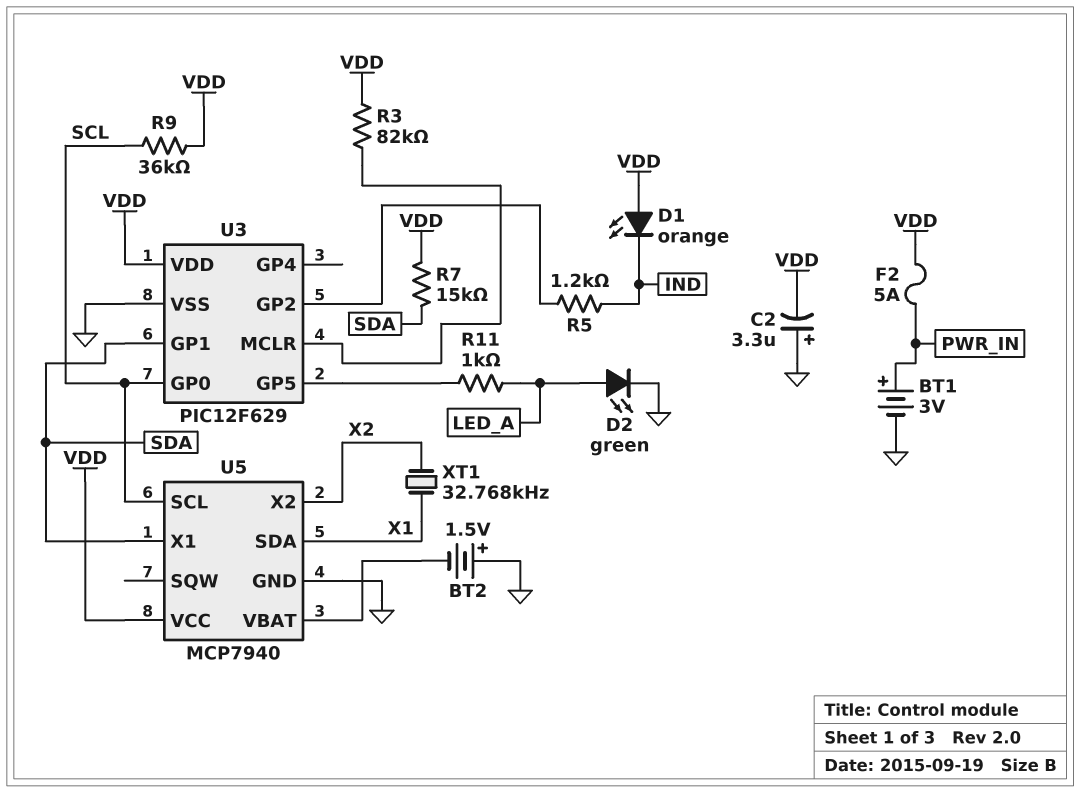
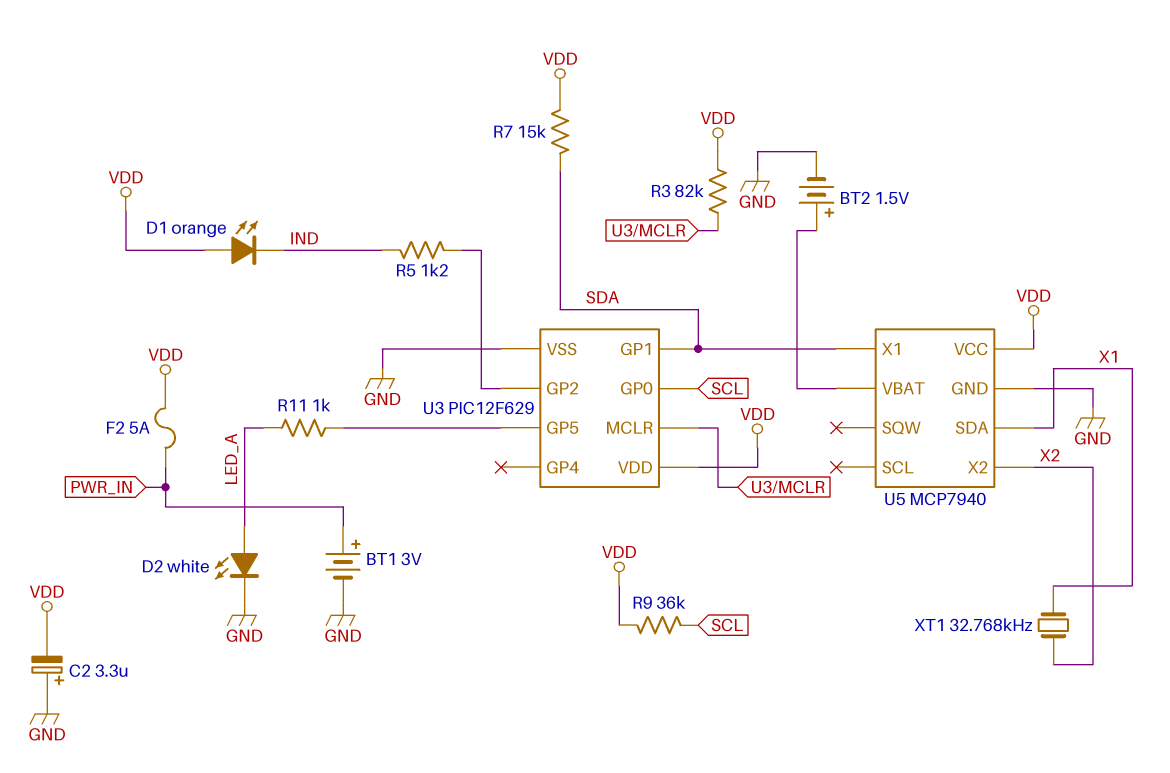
BT2: 1.5V (plus GND, minus U5/VBAT) -> 1.5V (plus U5/VBAT, minus GND)
D2: LED green (A LED_A, K GND) -> LED white (A LED_A, K GND)
U5 pin SCL: SCL -> none

